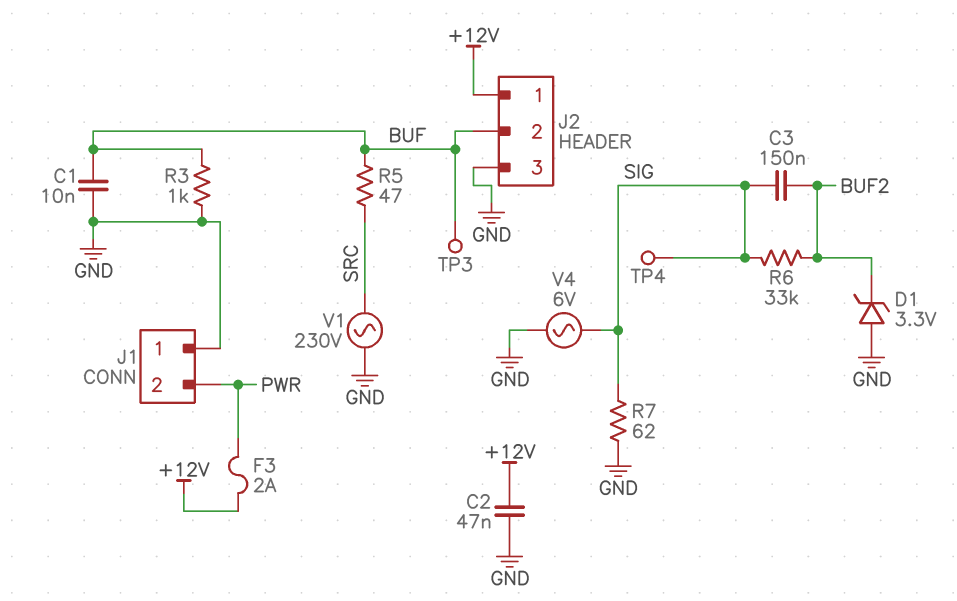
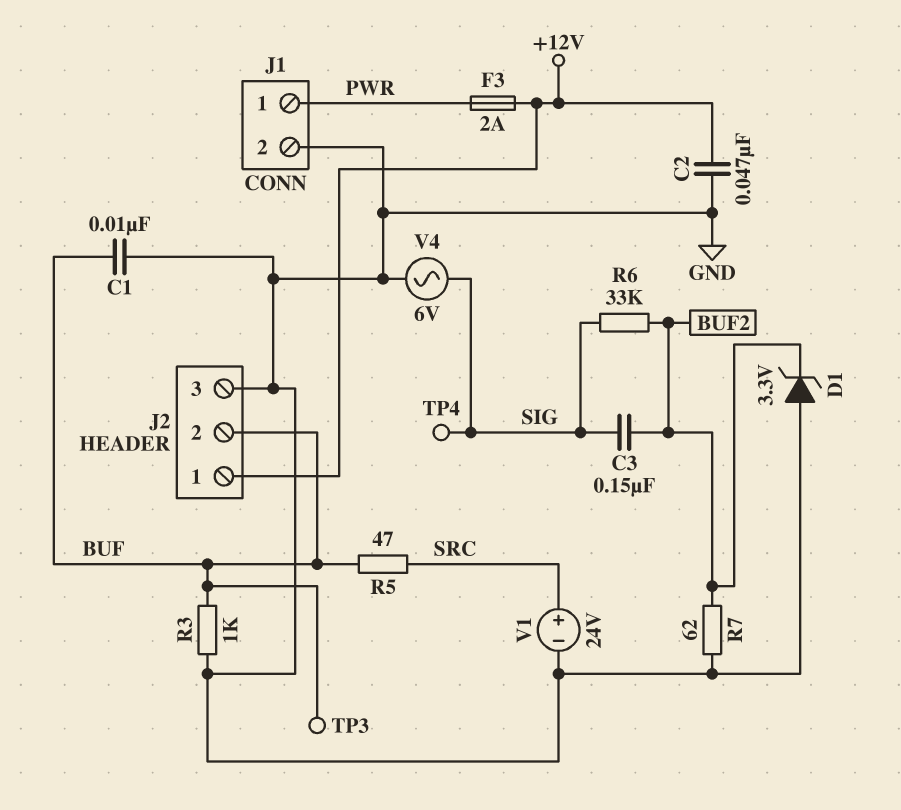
J1 pin 1: GND -> PWR
J1 pin 2: PWR -> GND
R7: 62 (GND, SIG) -> 62 (BUF2, GND)
V1: AC 230V (GND, SRC) -> 24V (plus SRC, minus GND)

